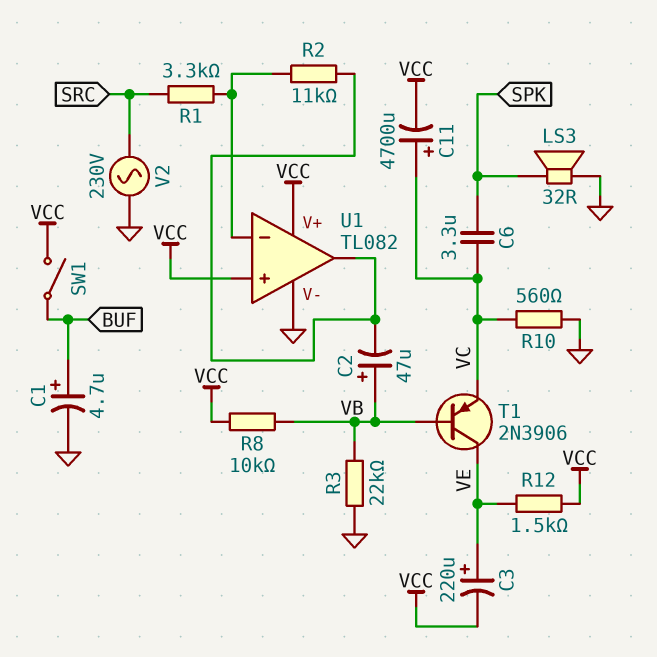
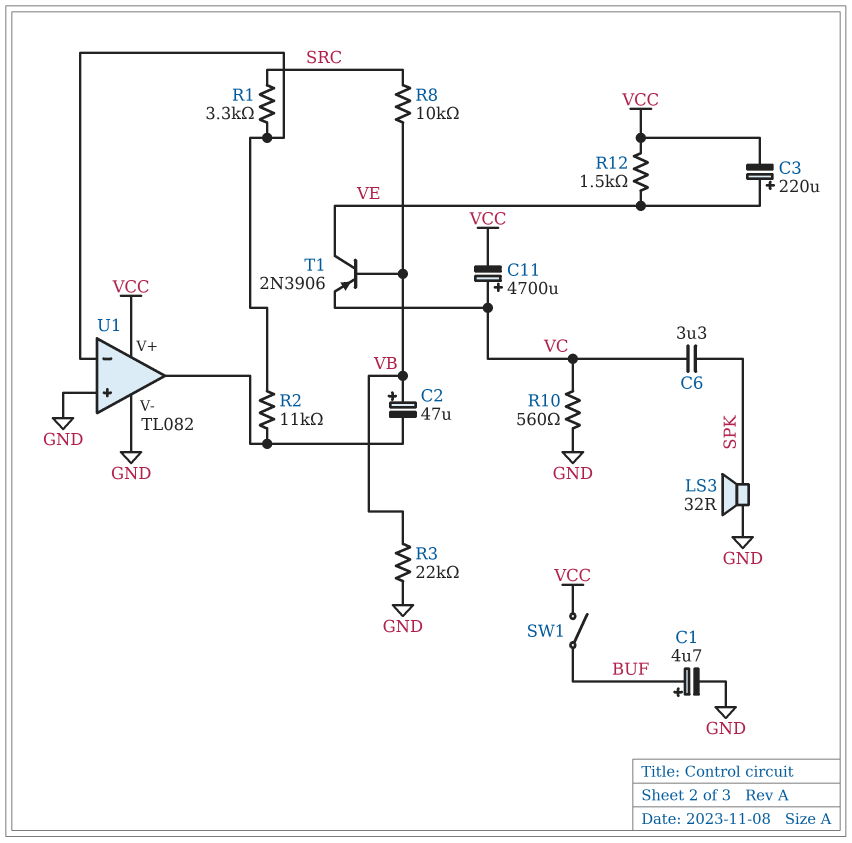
R8: 10k (VB, VCC) -> 10k (SRC, VB)
U1 pin in+: VCC -> GND
V2: AC 230V (GND, SRC) -> none

